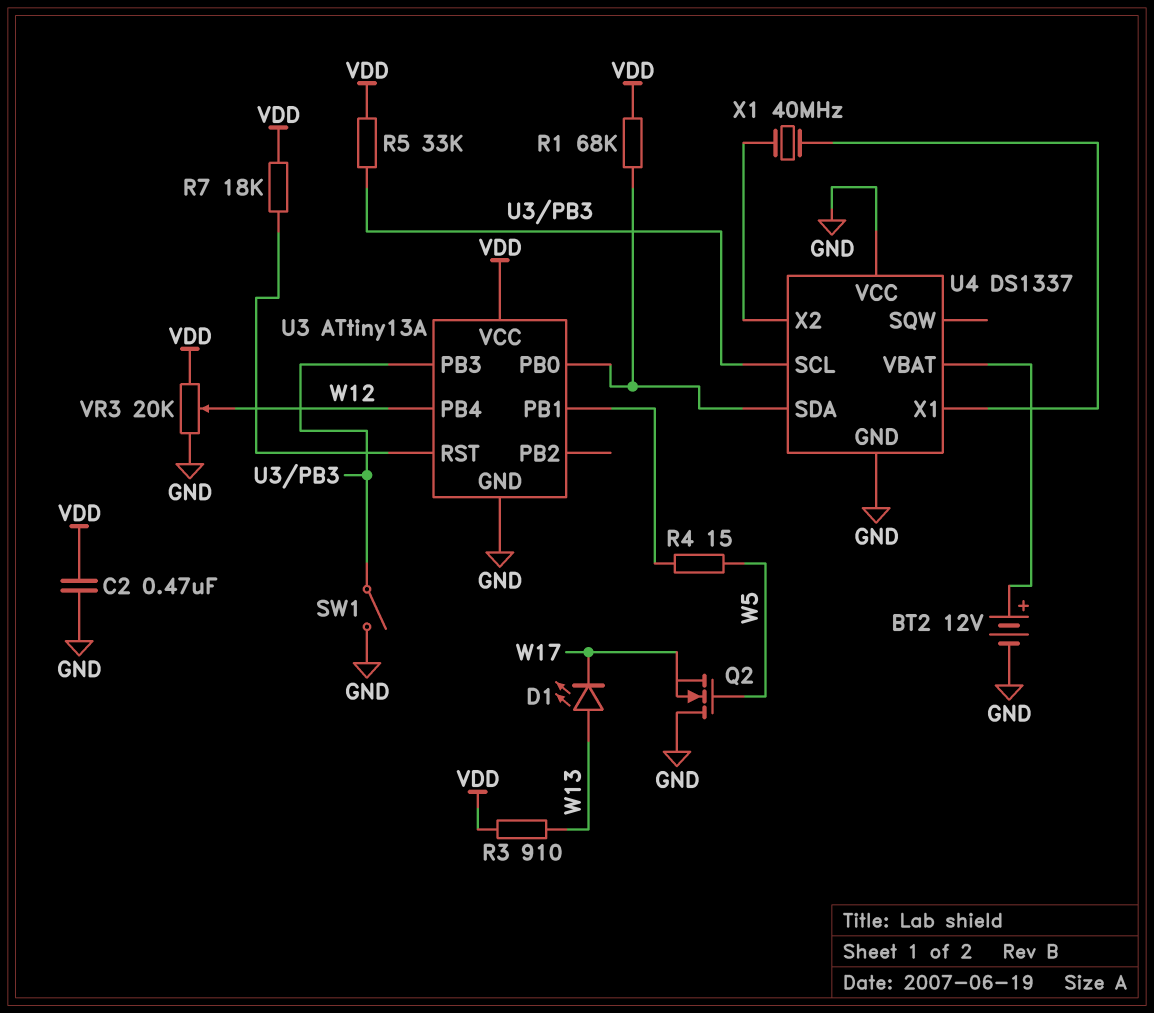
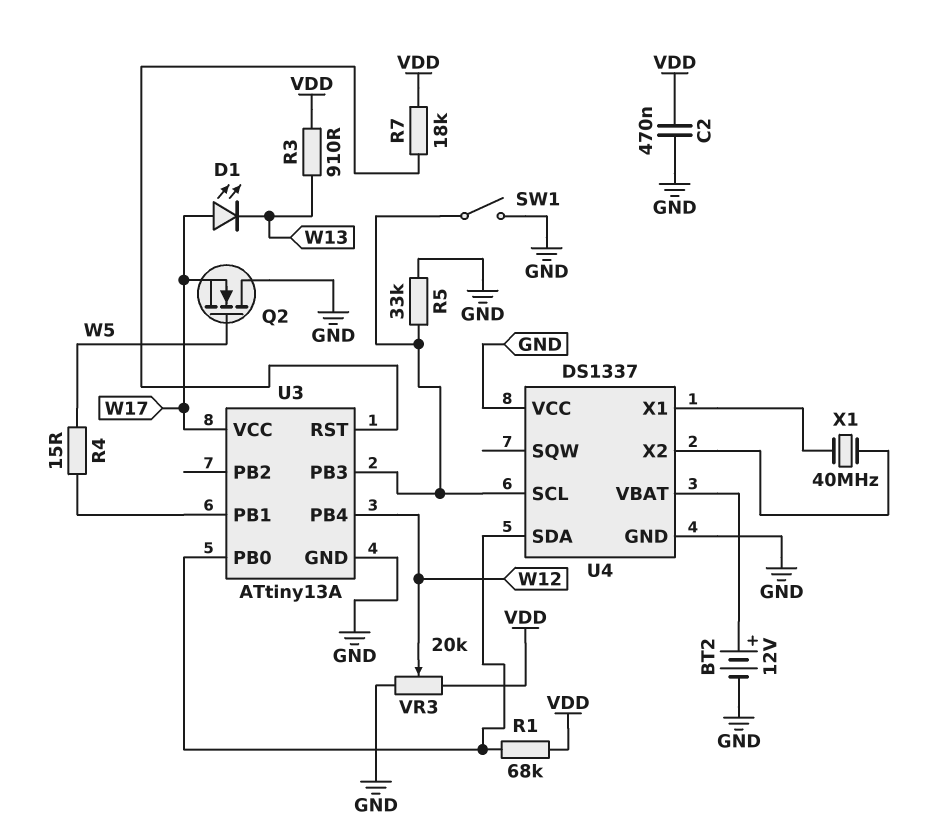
D1: LED (A W13, K W17) -> LED (A W17, K W13)
R5: 33k (U3/PB3, VDD) -> 33k (GND, U3/PB3)
U3 pin VCC: VDD -> W17

